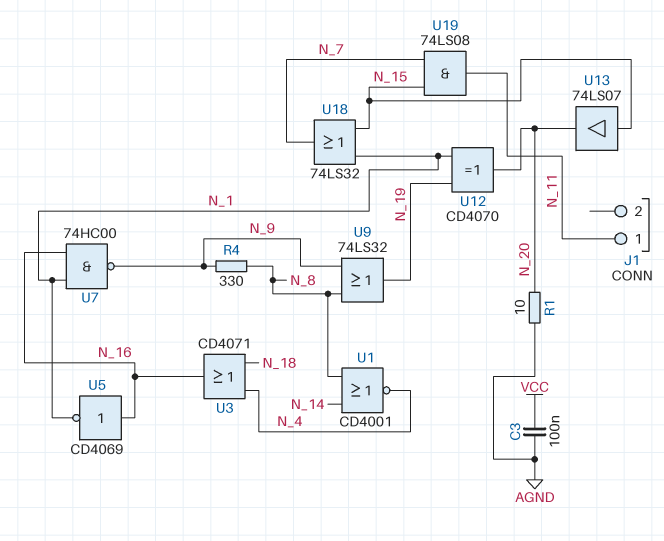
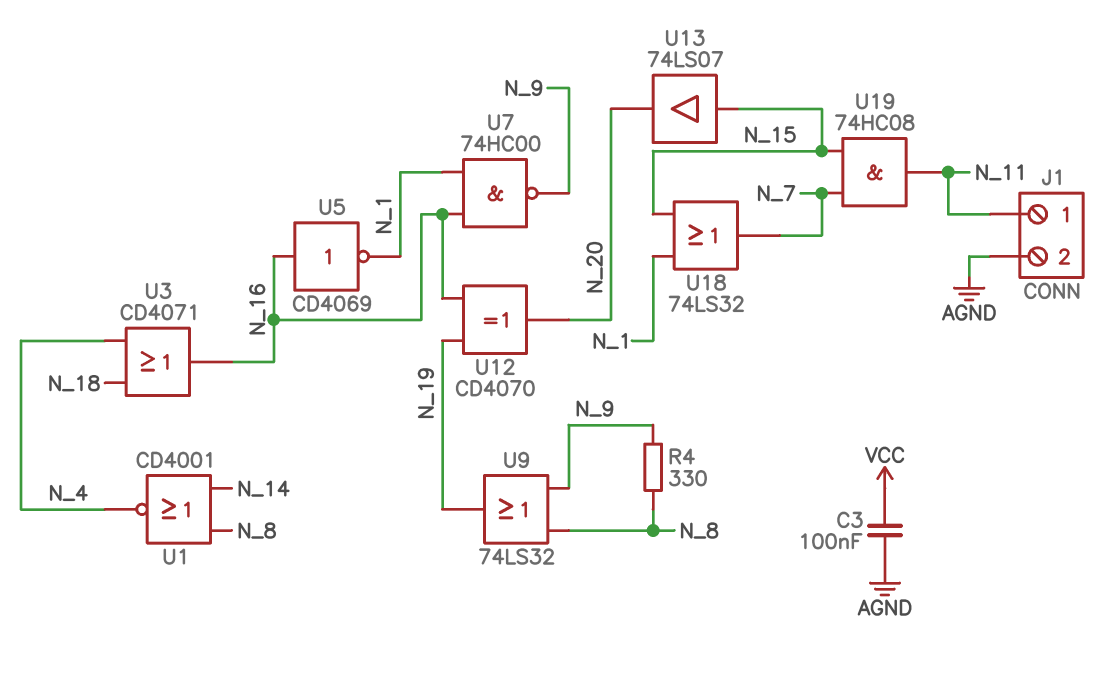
J1 pin 2: none -> AGND
R1: 10 (AGND, N_20) -> none
U12: XOR CD4070 (in N_1, in N_19, out N_20) -> XOR CD4070 (in N_16, in N_19, out N_20)
U19: AND 74LS08 (in N_7, in N_15, out N_11) -> AND 74HC08 (in N_7, in N_15, out N_11)

